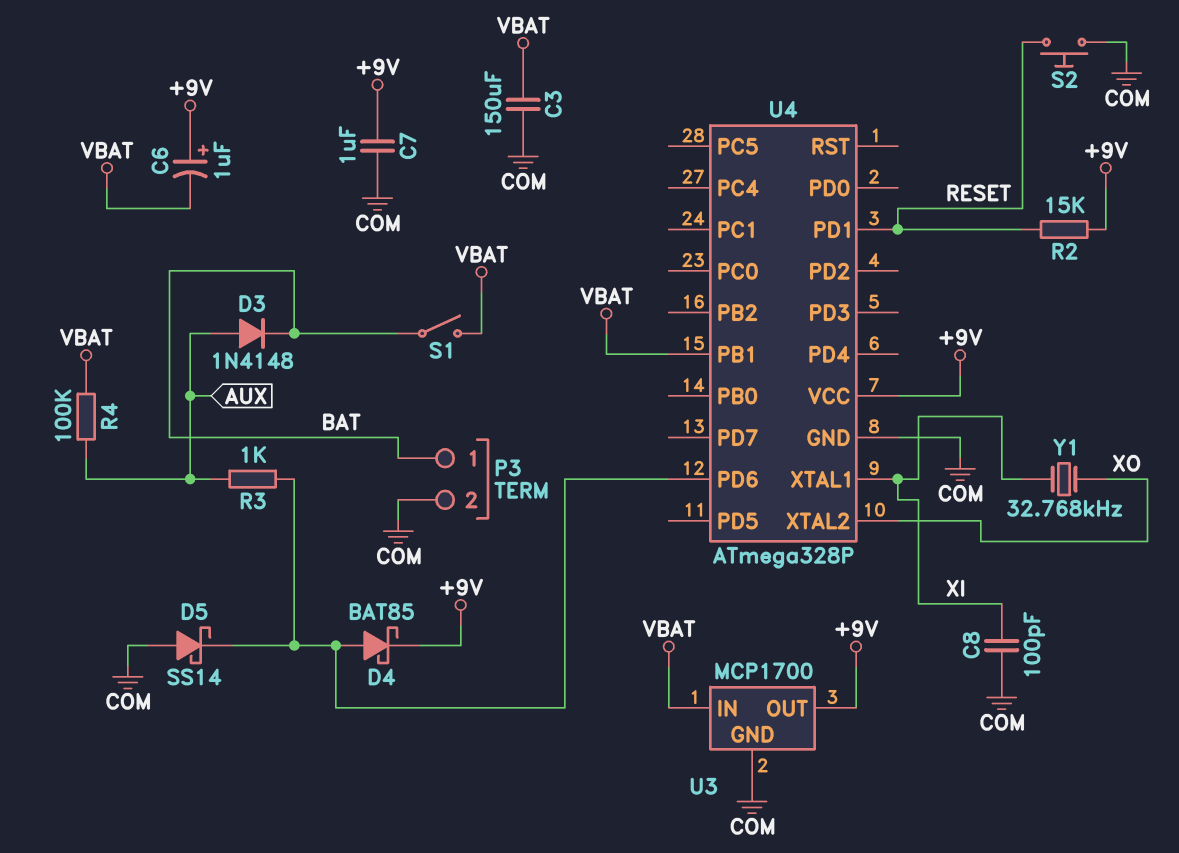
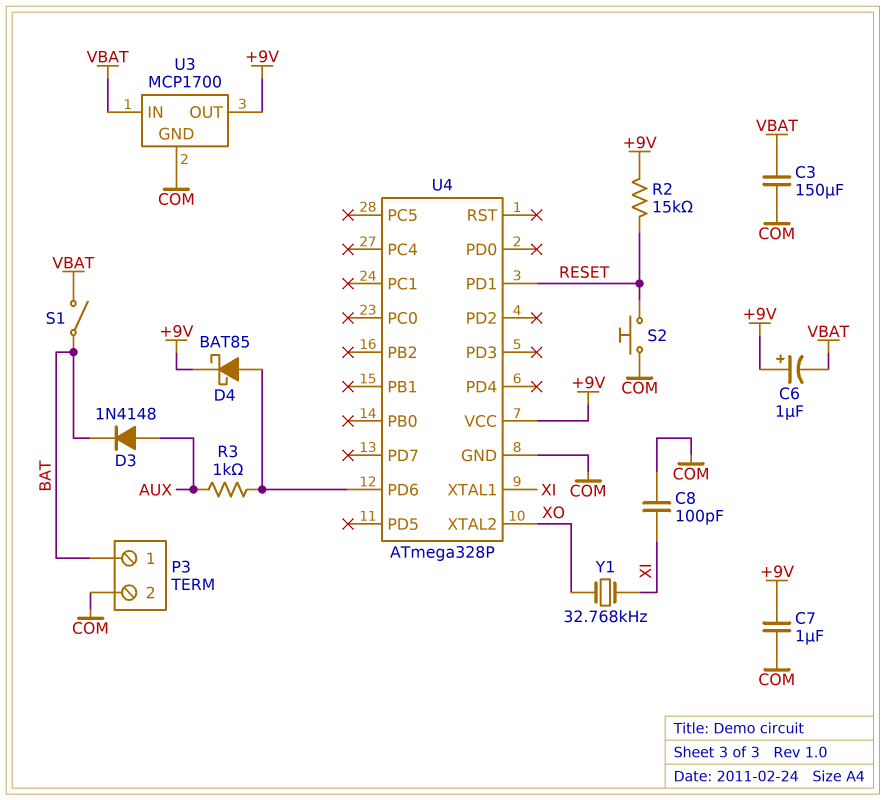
D5: schottky SS14 (A COM, K U4/PD6) -> none
R4: 100k (AUX, VBAT) -> none
U4 pin PB1: VBAT -> none

